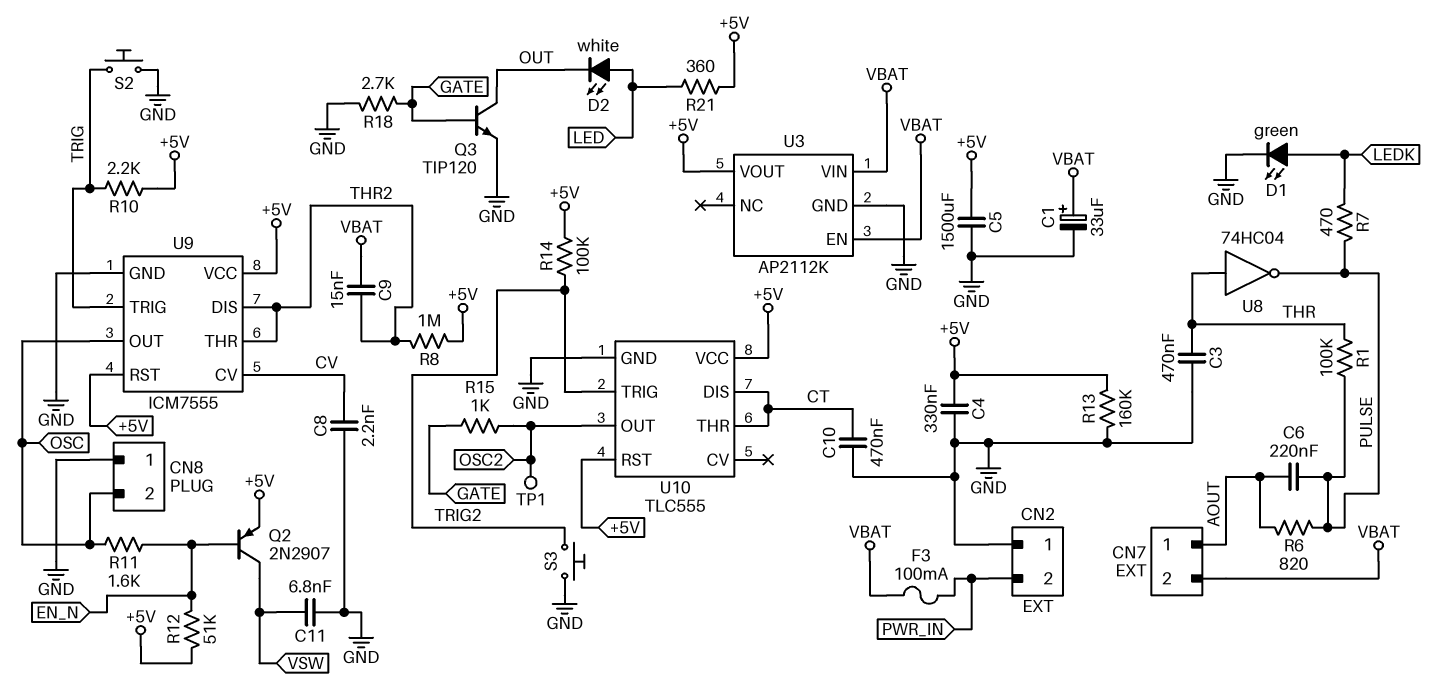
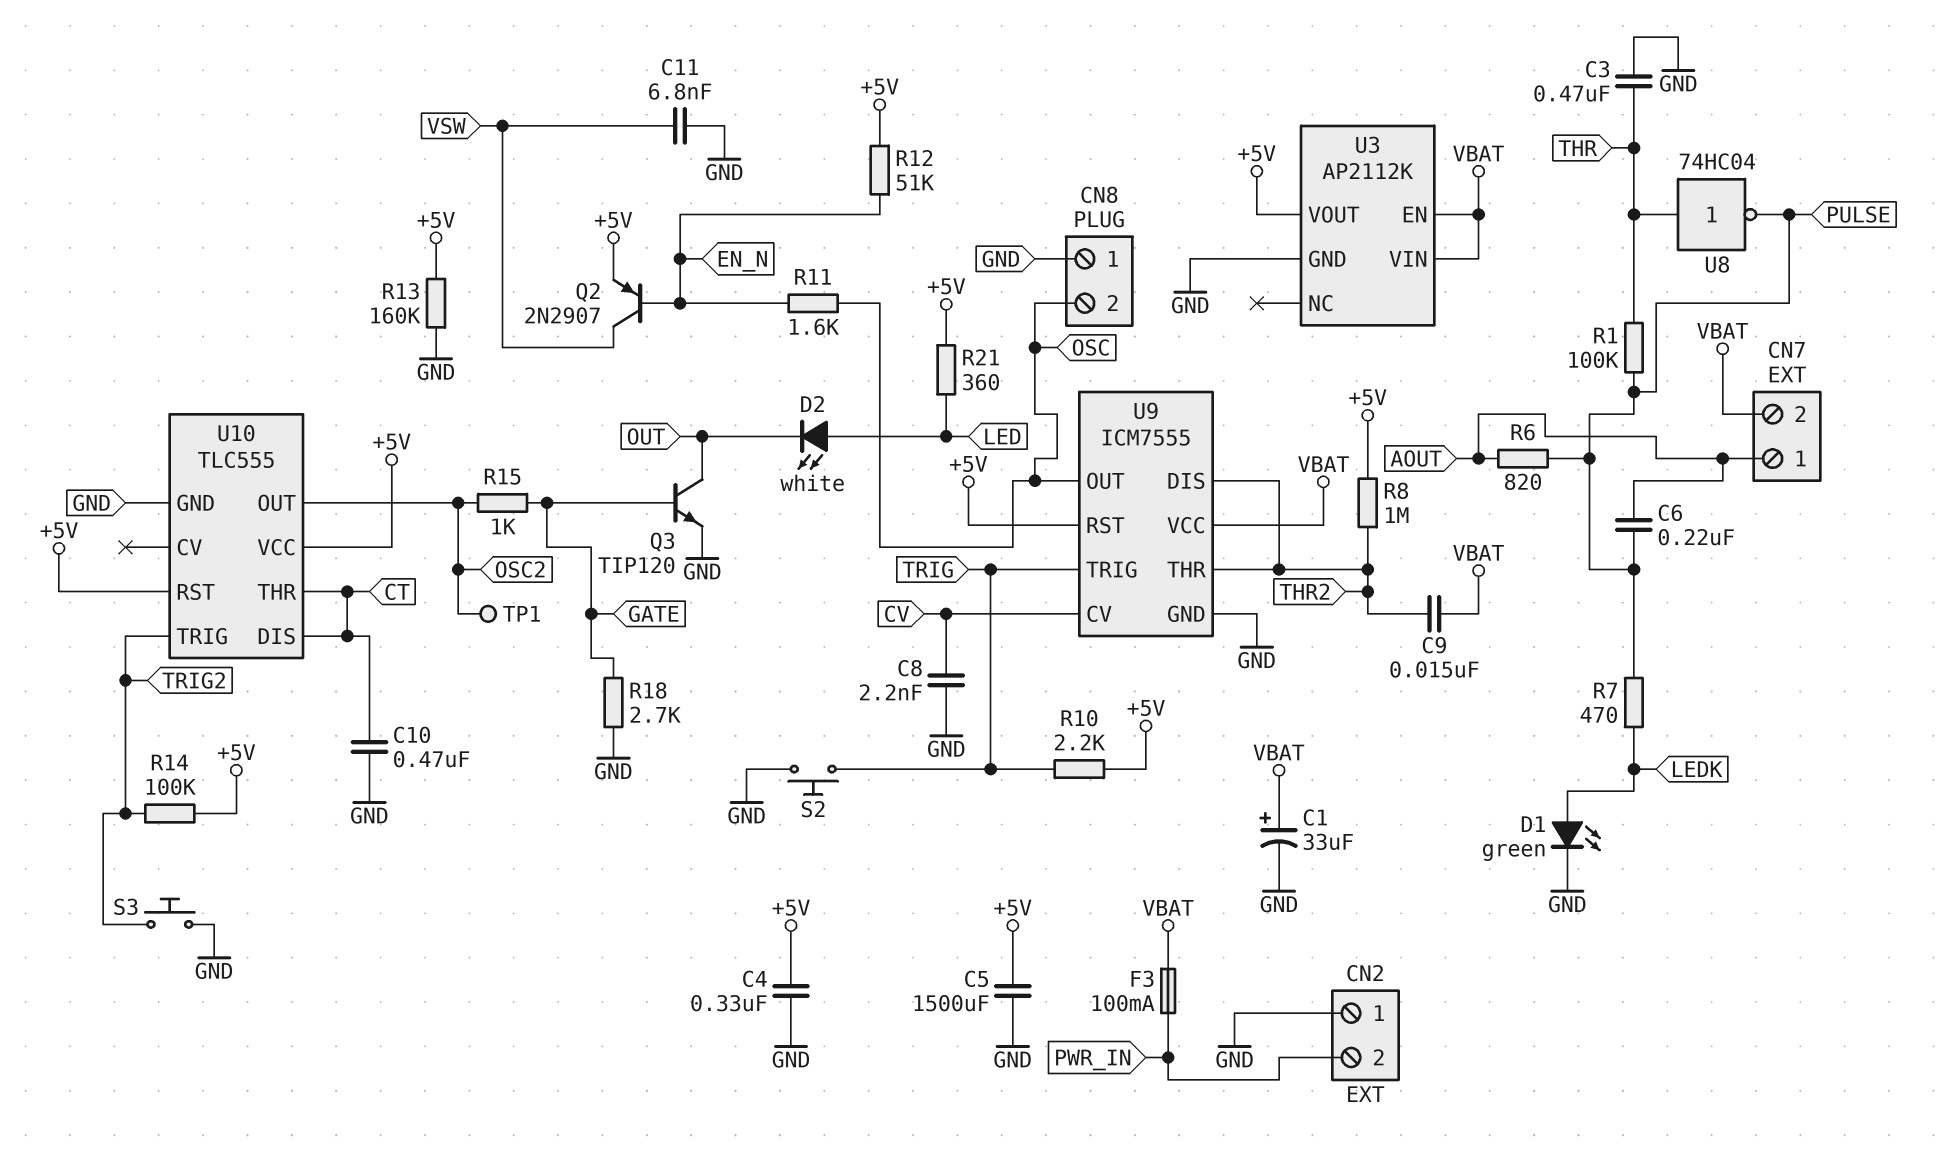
U9 pin VCC: +5V -> VBAT

